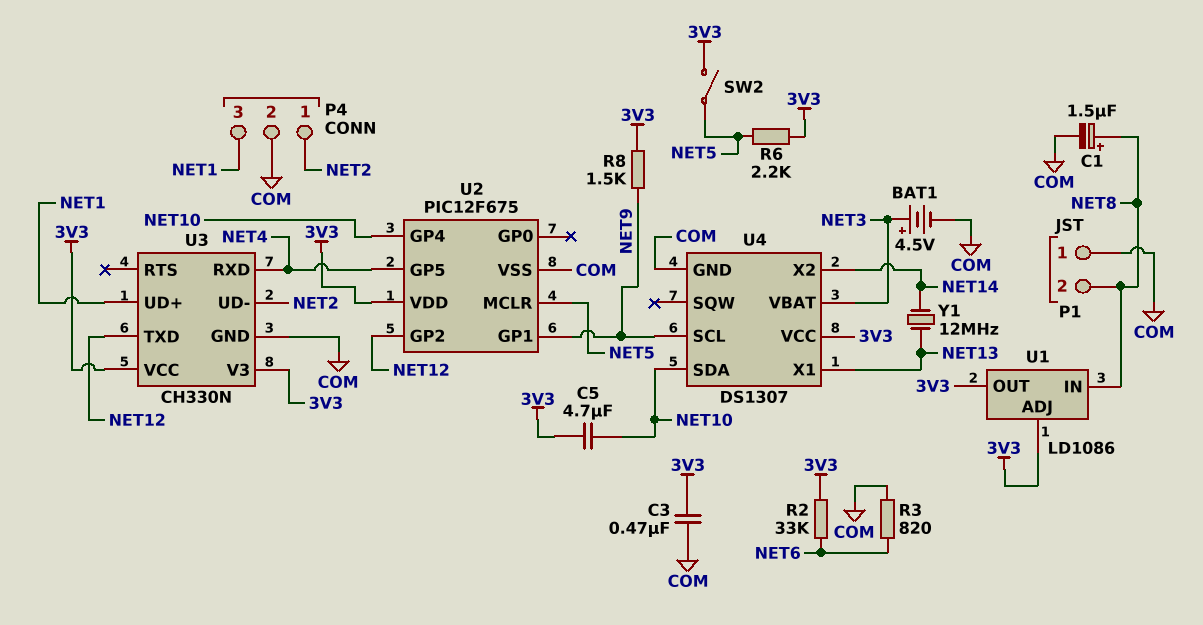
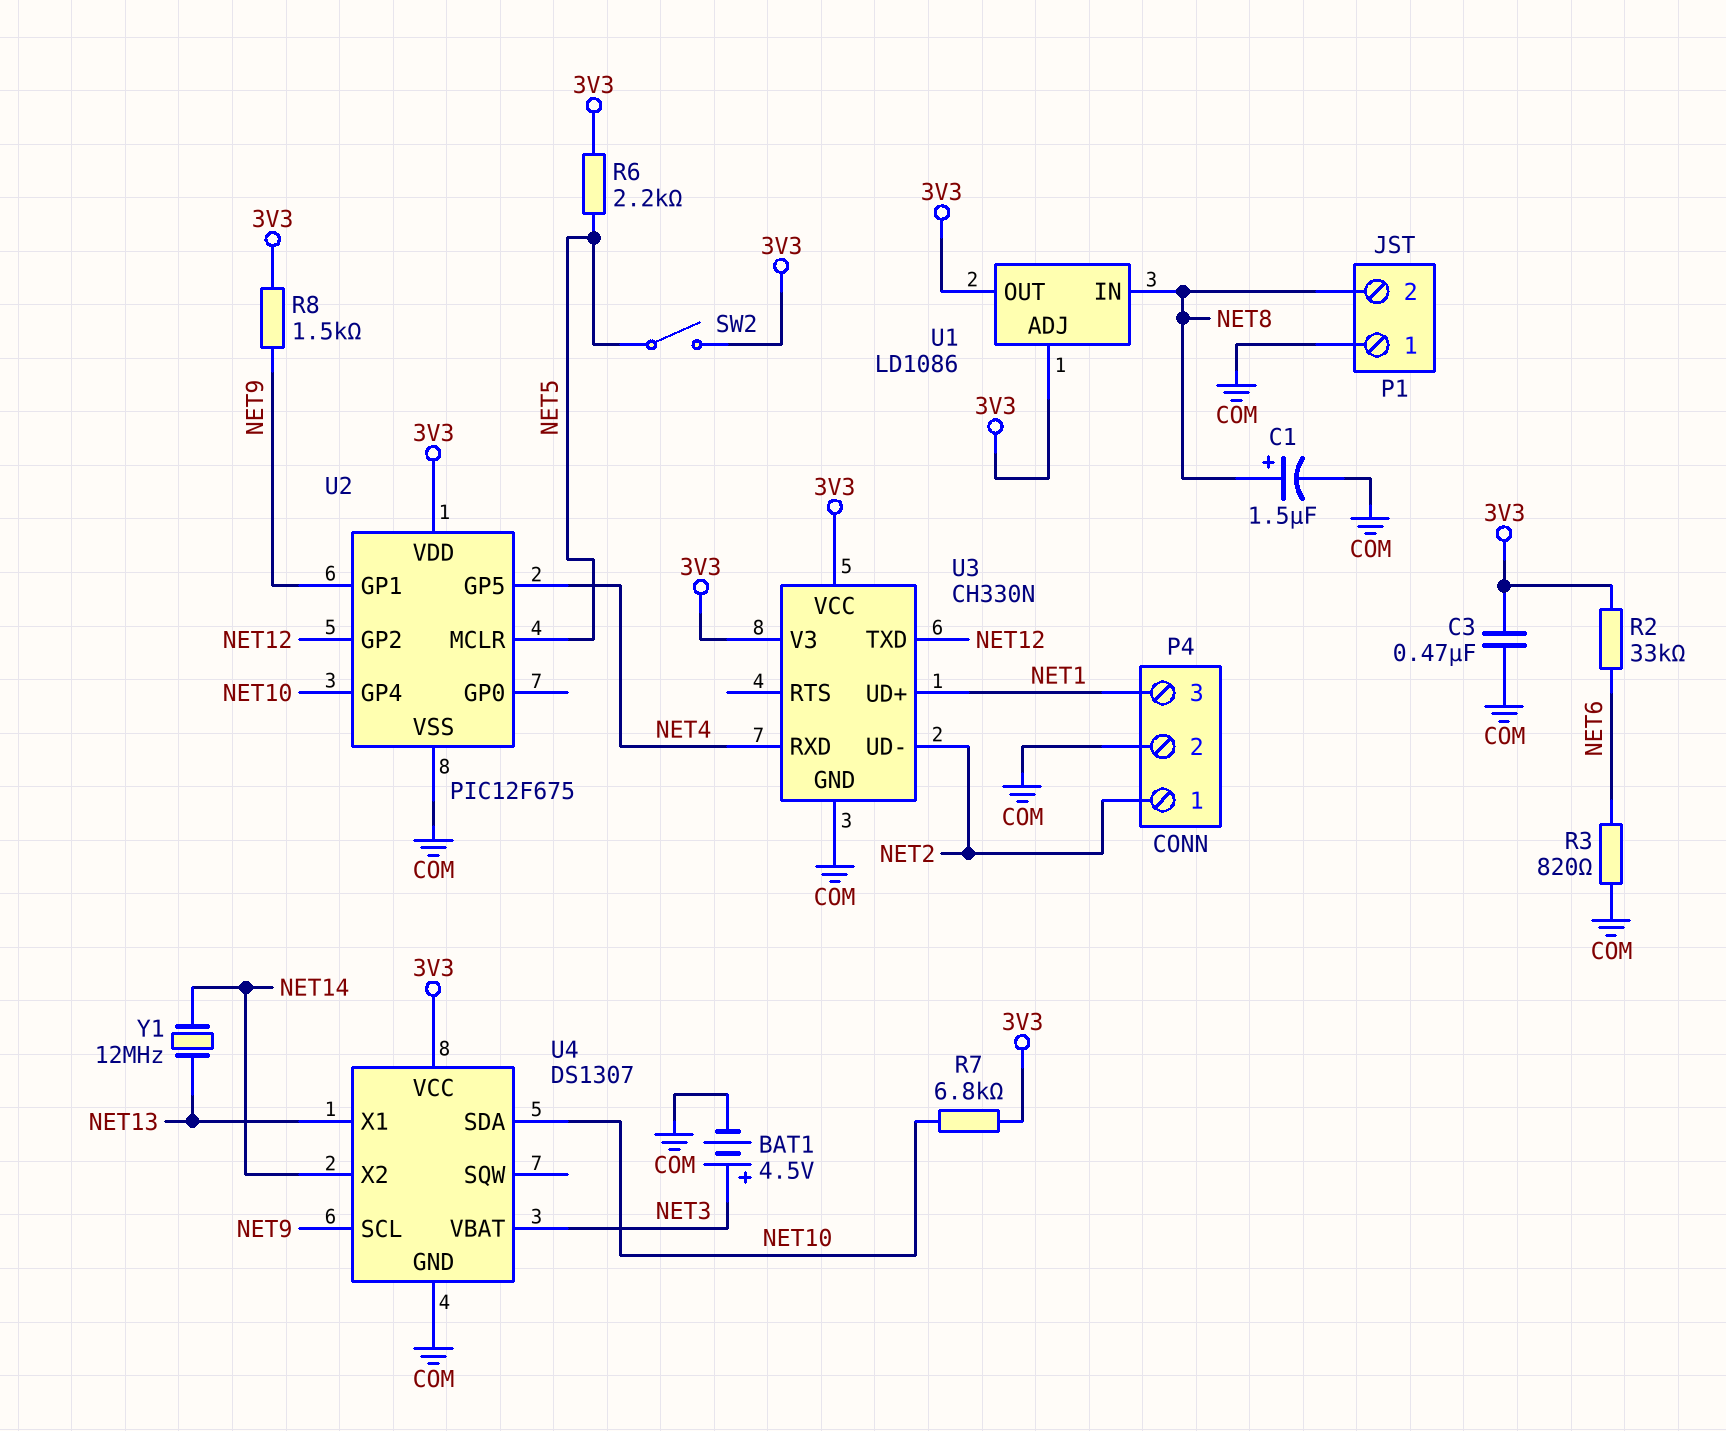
C5: 4.7uF (3V3, NET10) -> none
R7: none -> 6.8k (3V3, NET10)

